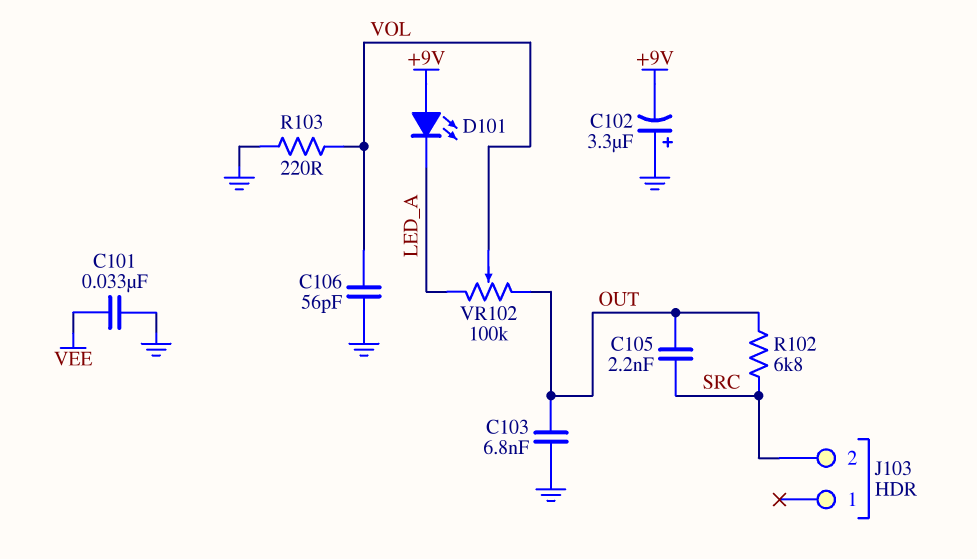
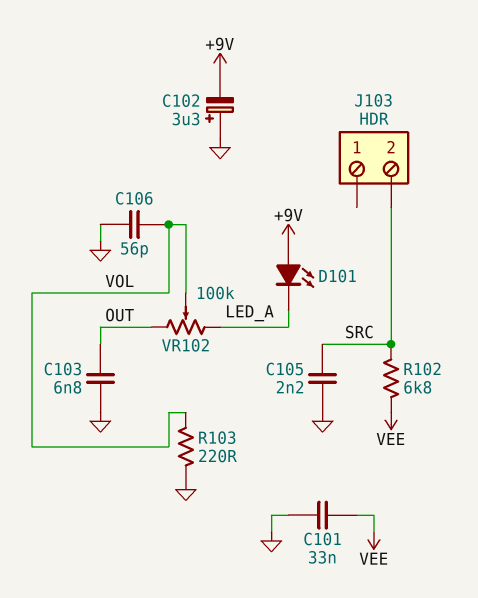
C105: 2.2nF (OUT, SRC) -> 2.2nF (GND, SRC)
R102: 6.8k (OUT, SRC) -> 6.8k (SRC, VEE)

